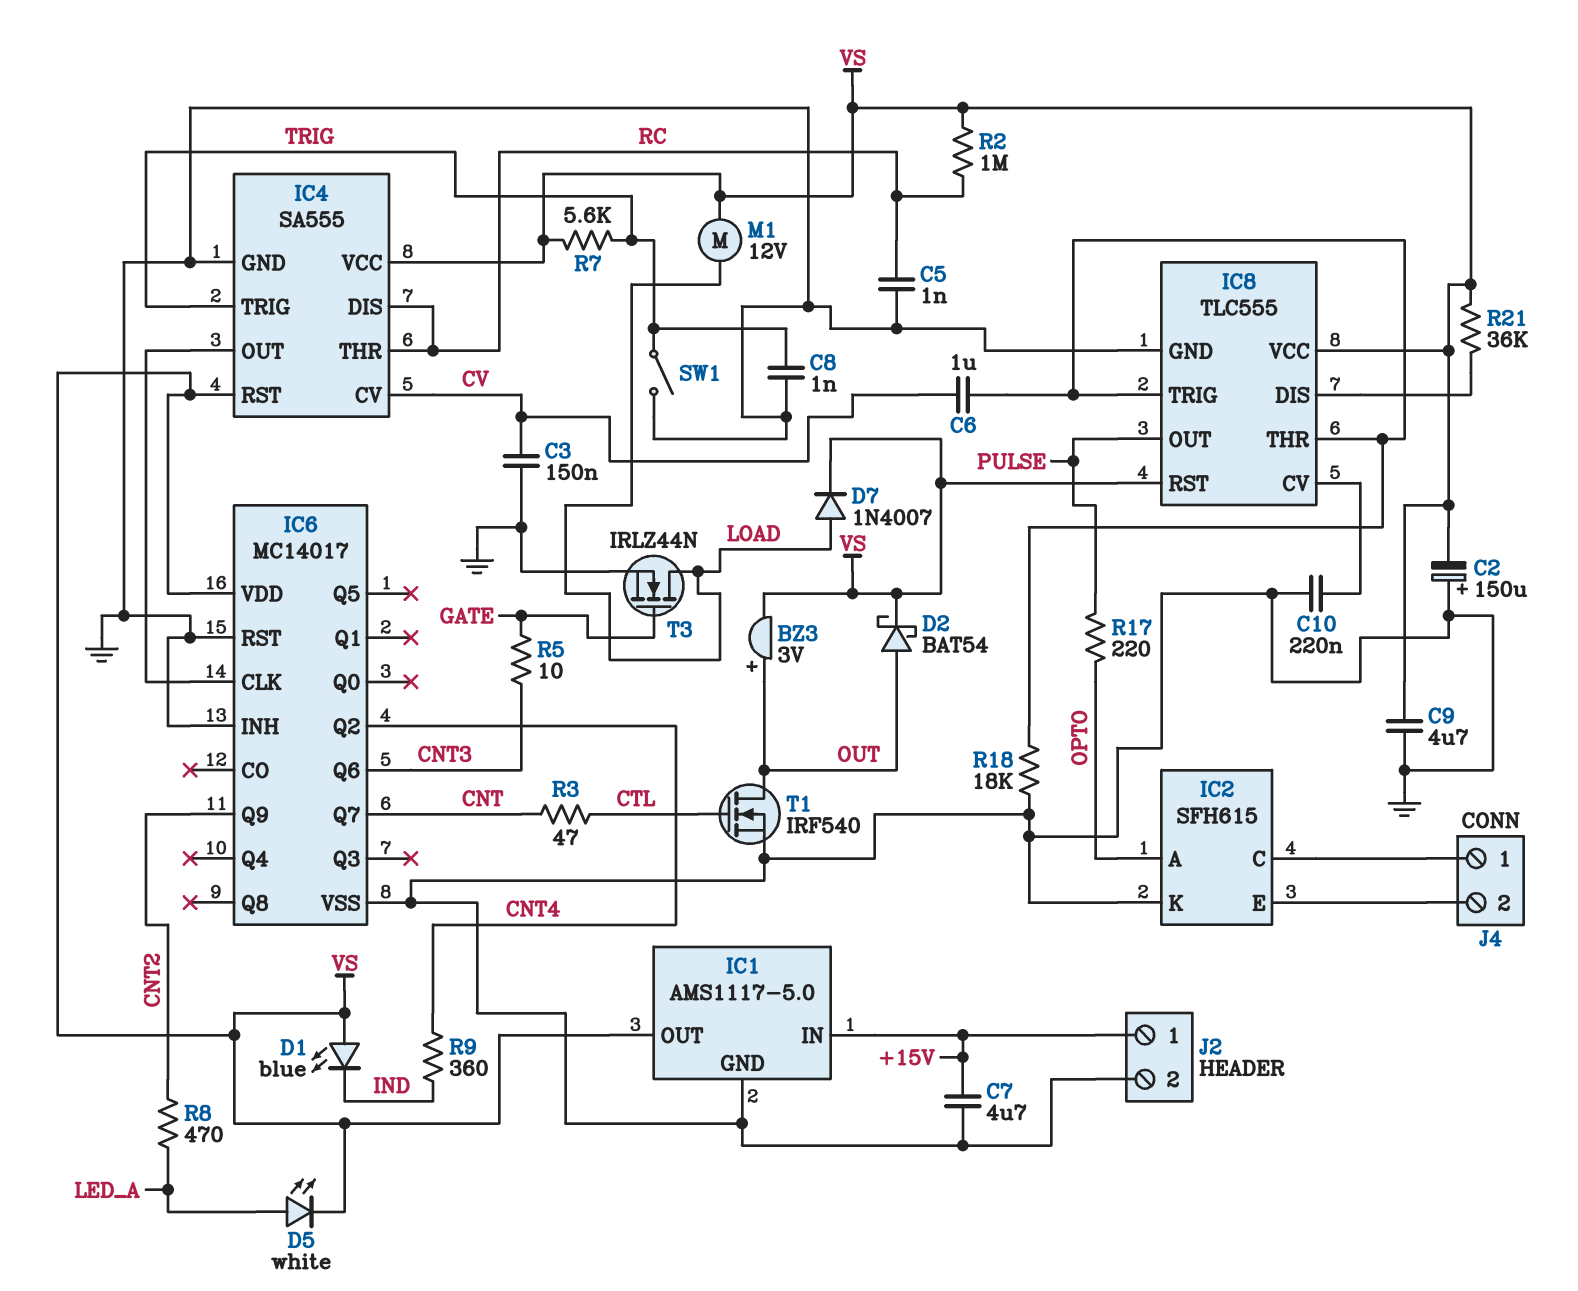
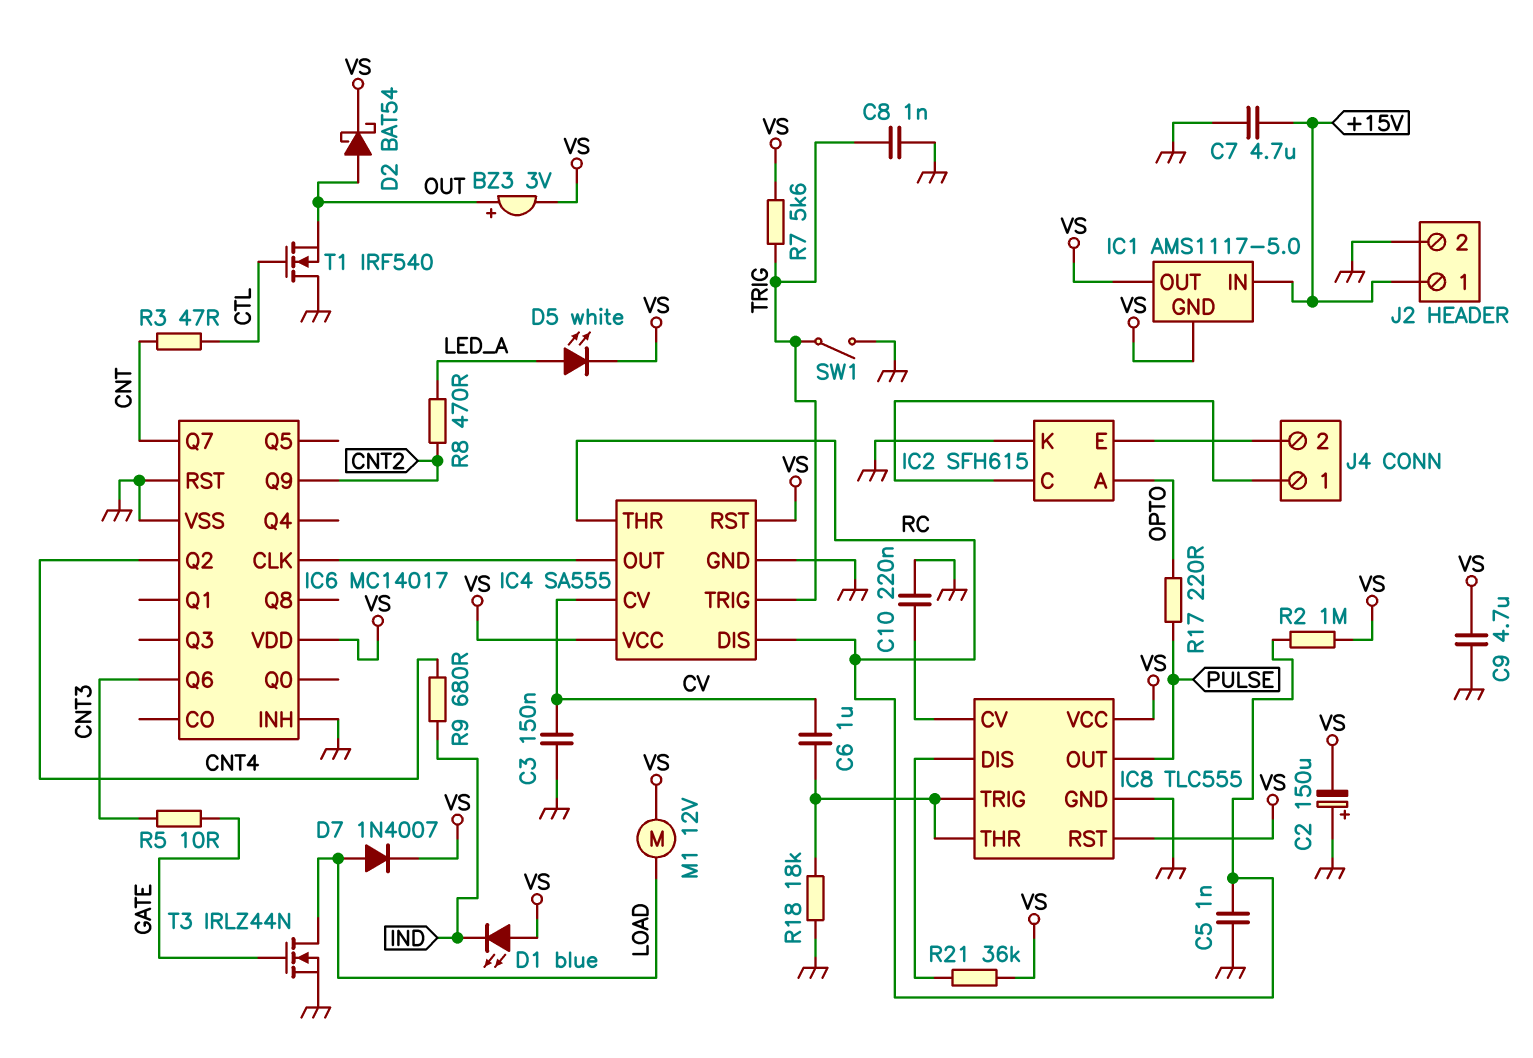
IC1 pin GND: GND -> VS
R9: 360 (CNT4, IND) -> 680 (CNT4, IND)
T1: NMOS IRF540 (G CTL, D OUT, S GND) -> NMOS IRF540 (G CTL, D GND, S OUT)

